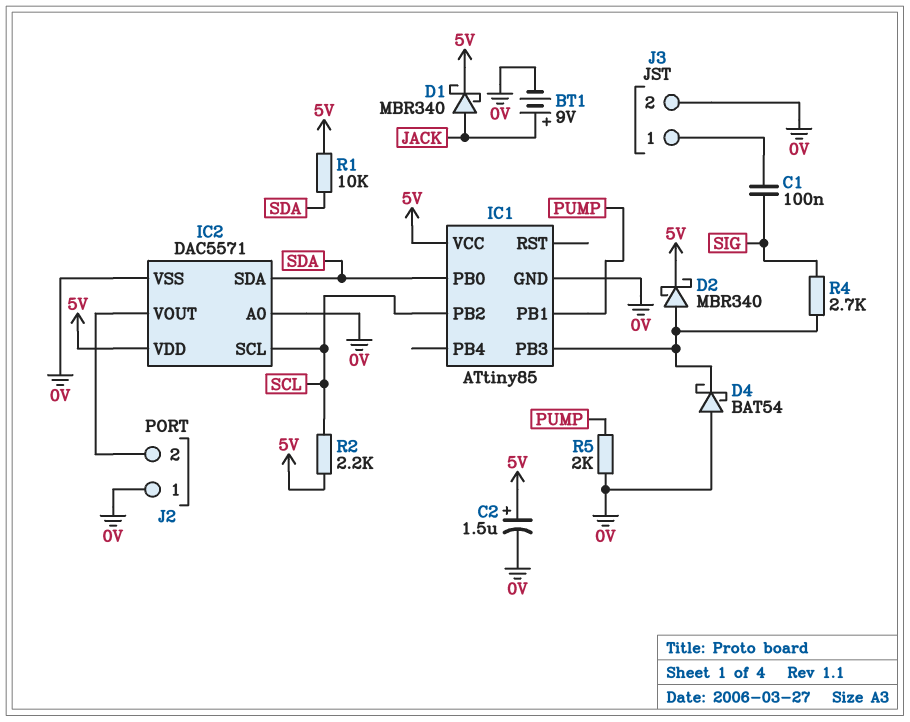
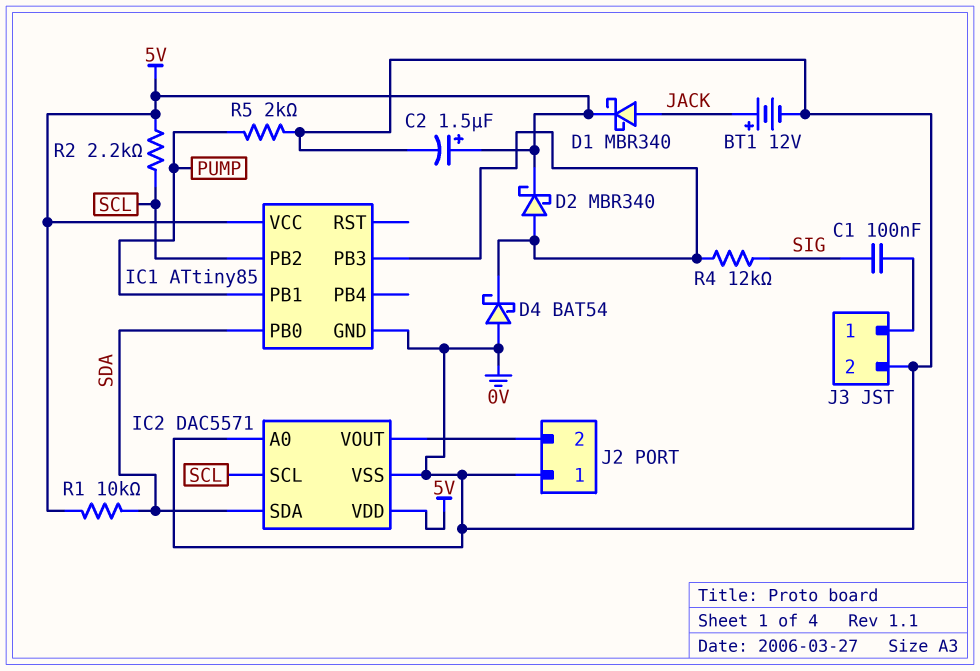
BT1: 9V (plus JACK, minus 0V) -> 12V (plus JACK, minus 0V)
R4: 2.7k (IC1/PB3, SIG) -> 12k (IC1/PB3, SIG)

